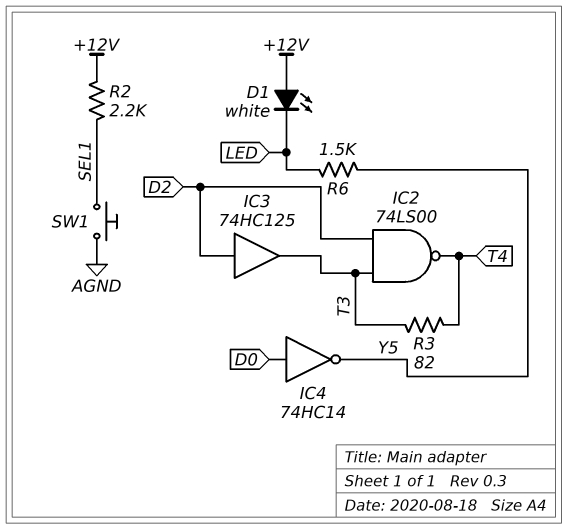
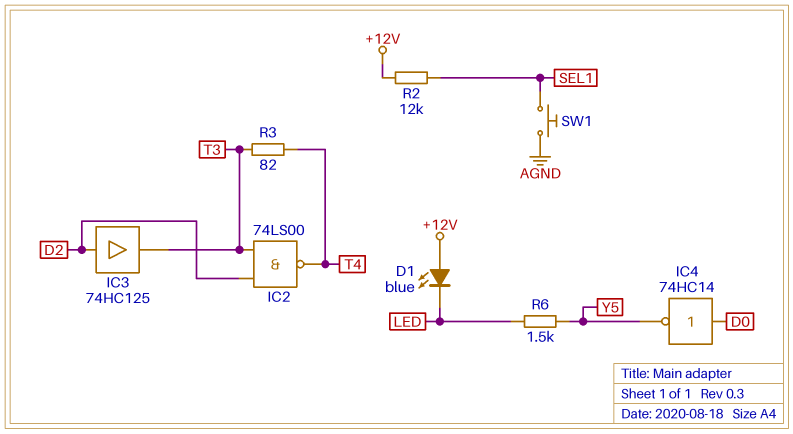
D1: LED white (A +12V, K LED) -> LED blue (A +12V, K LED)
R2: 2.2k (+12V, SEL1) -> 12k (+12V, SEL1)

